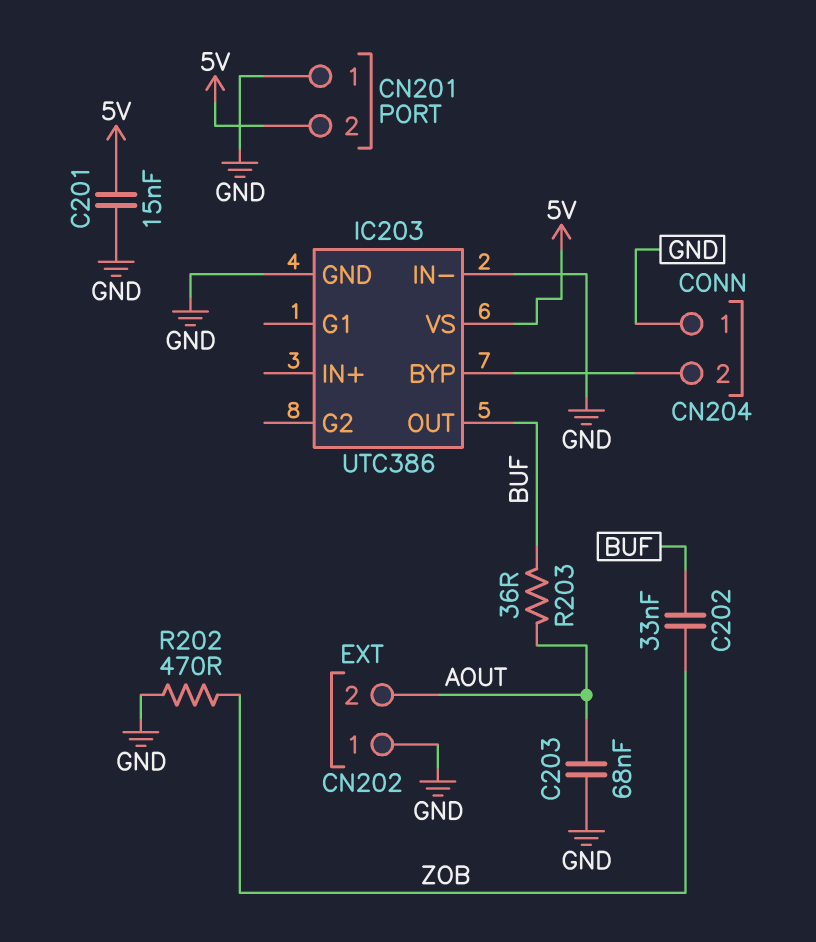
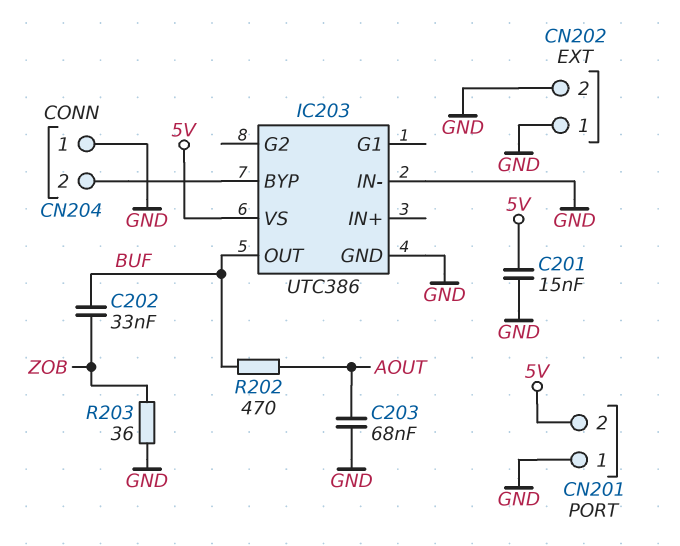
CN202 pin 2: AOUT -> GND
R202: 470 (GND, ZOB) -> 470 (AOUT, BUF)
R203: 36 (AOUT, BUF) -> 36 (GND, ZOB)

